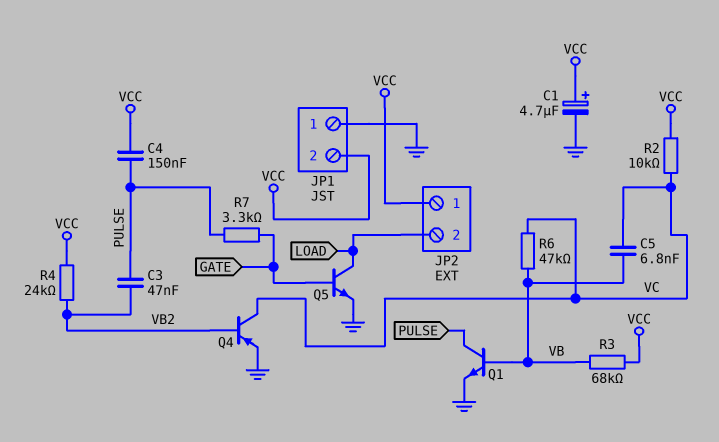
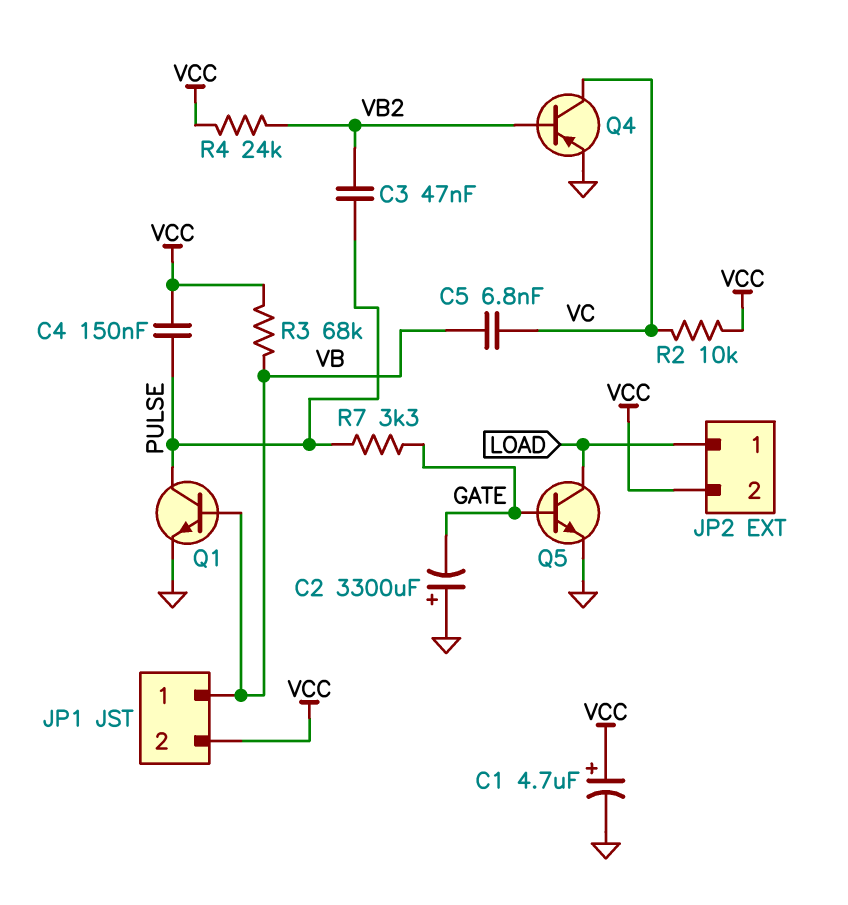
C2: none -> 3300uF (plus GND, minus GATE)
JP1 pin 1: GND -> VB
JP2 pin 1: VCC -> LOAD
JP2 pin 2: LOAD -> VCC
R6: 47k (VB, VC) -> none

